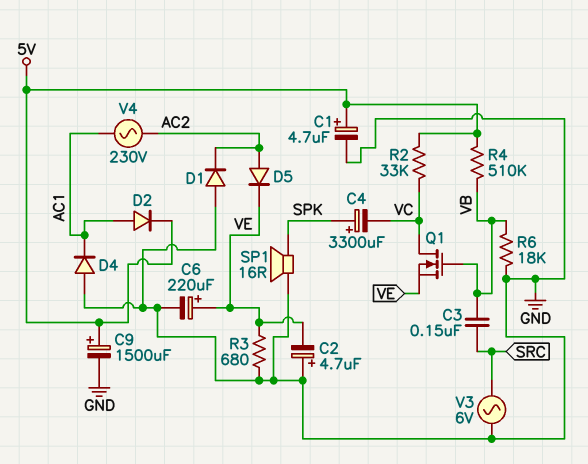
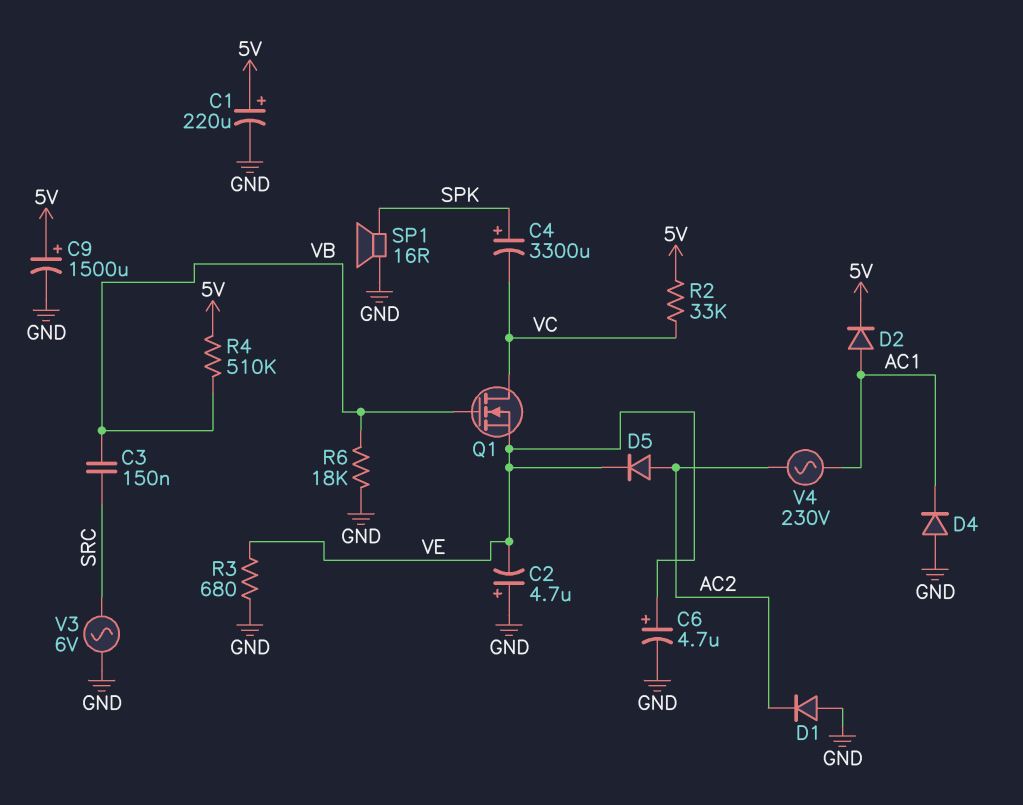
C1: 4.7uF (plus 5V, minus GND) -> 220uF (plus 5V, minus GND)
C6: 220uF (plus VE, minus GND) -> 4.7uF (plus VE, minus GND)

